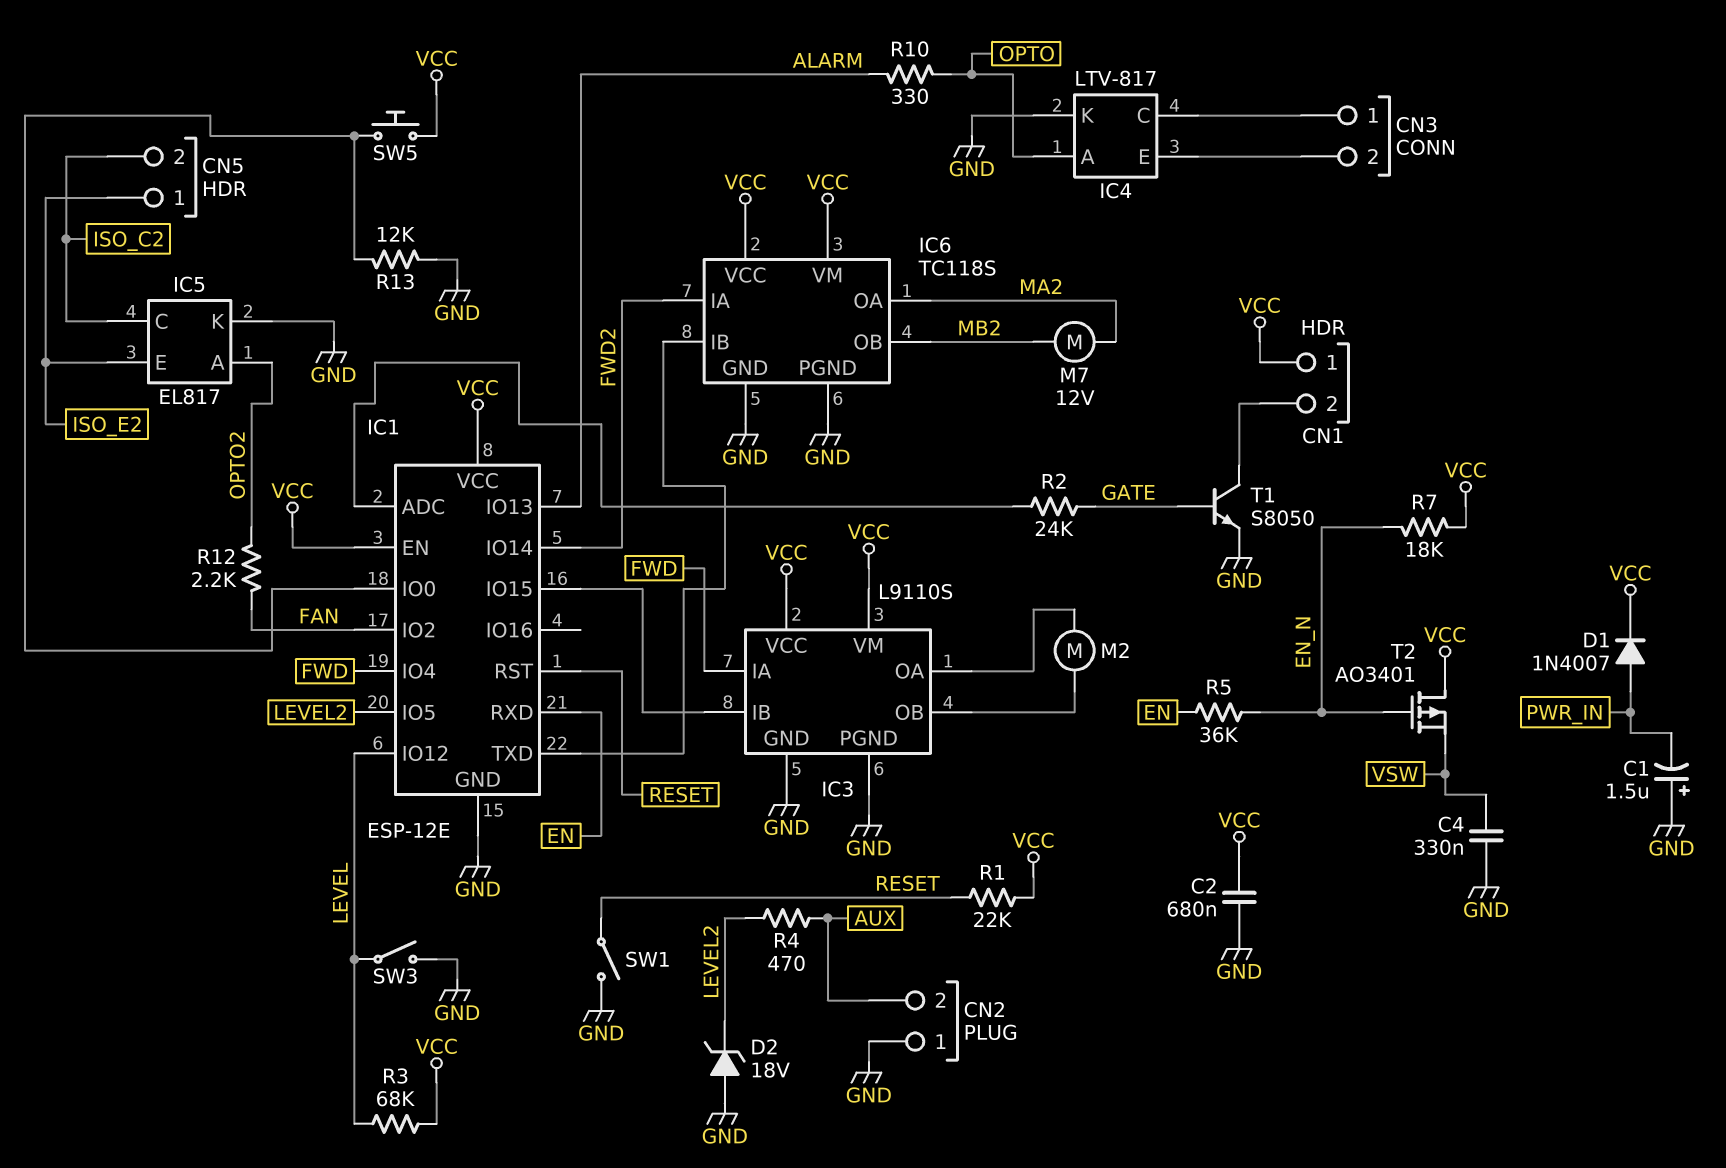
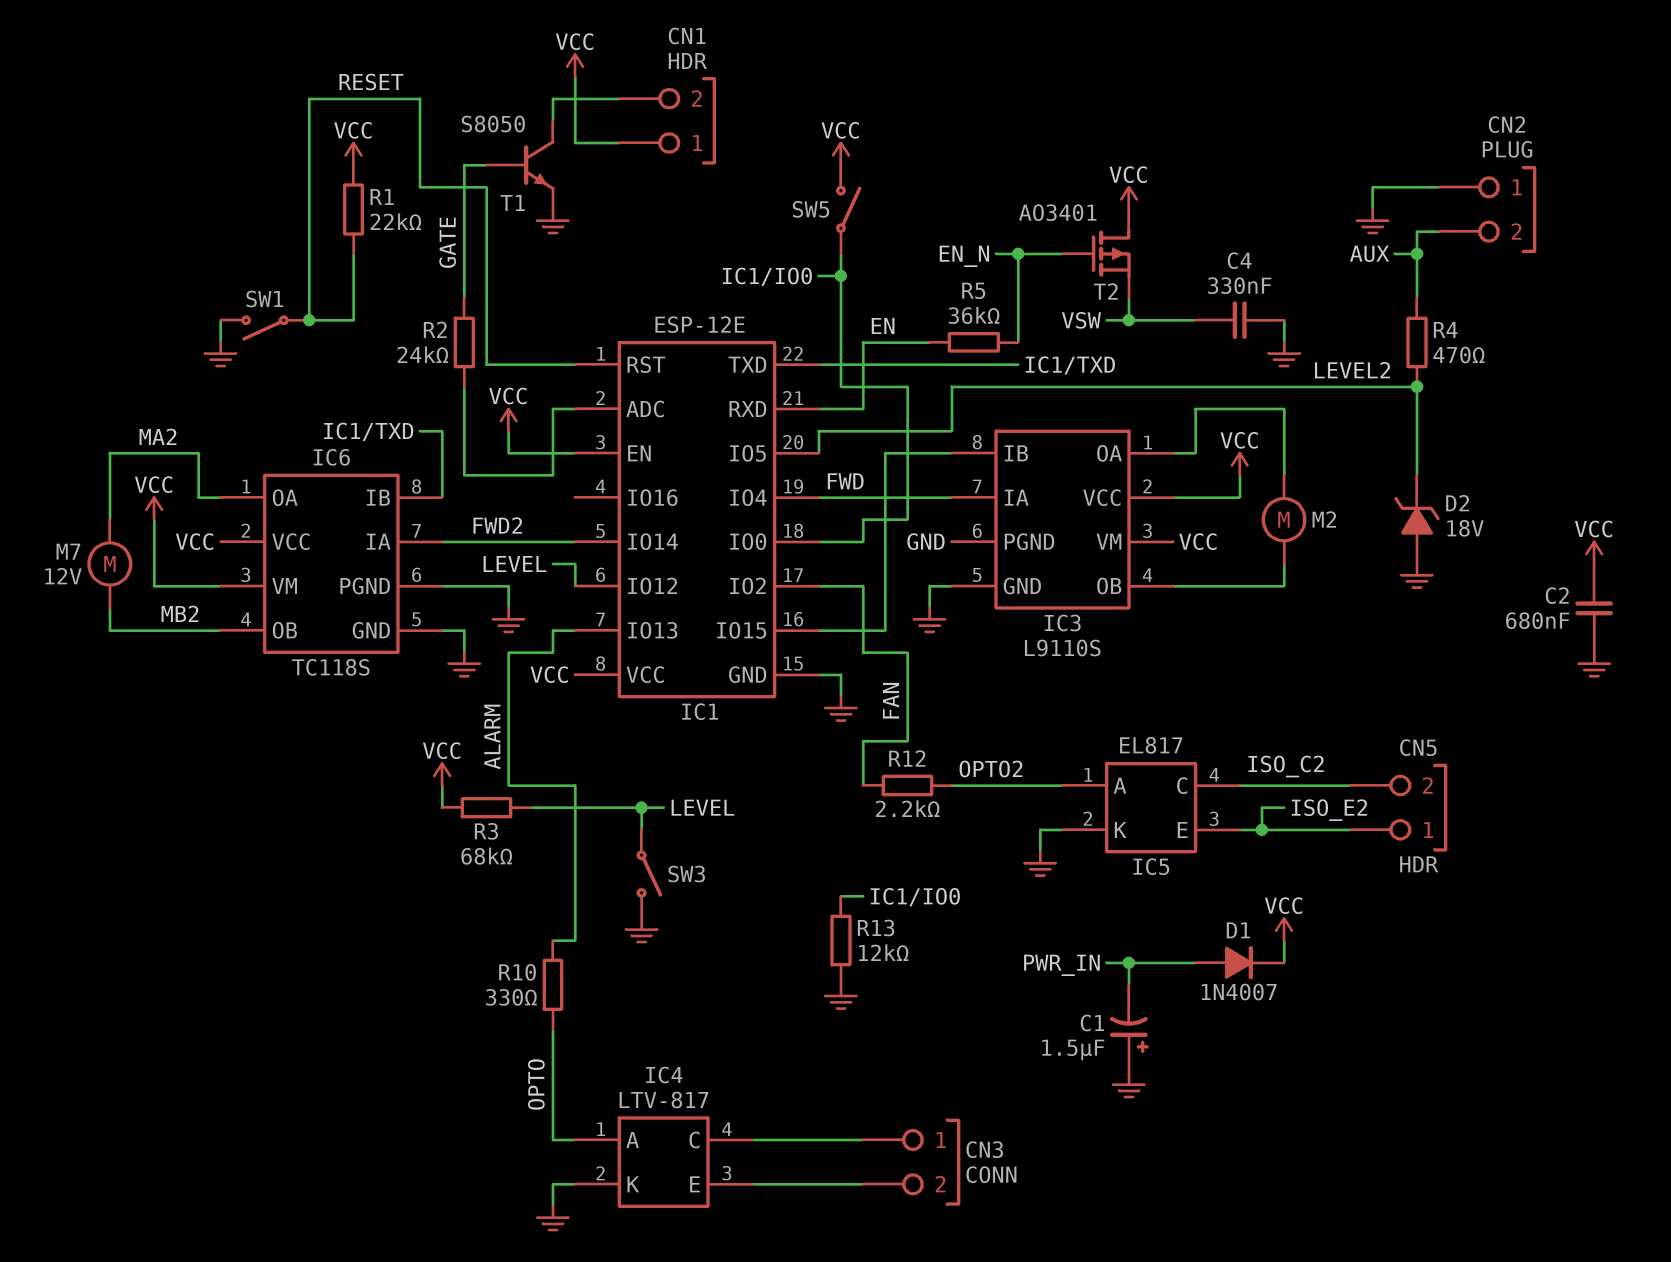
R7: 18k (EN_N, VCC) -> none
SW5: button (IC1/IO0, VCC) -> switch (IC1/IO0, VCC)

